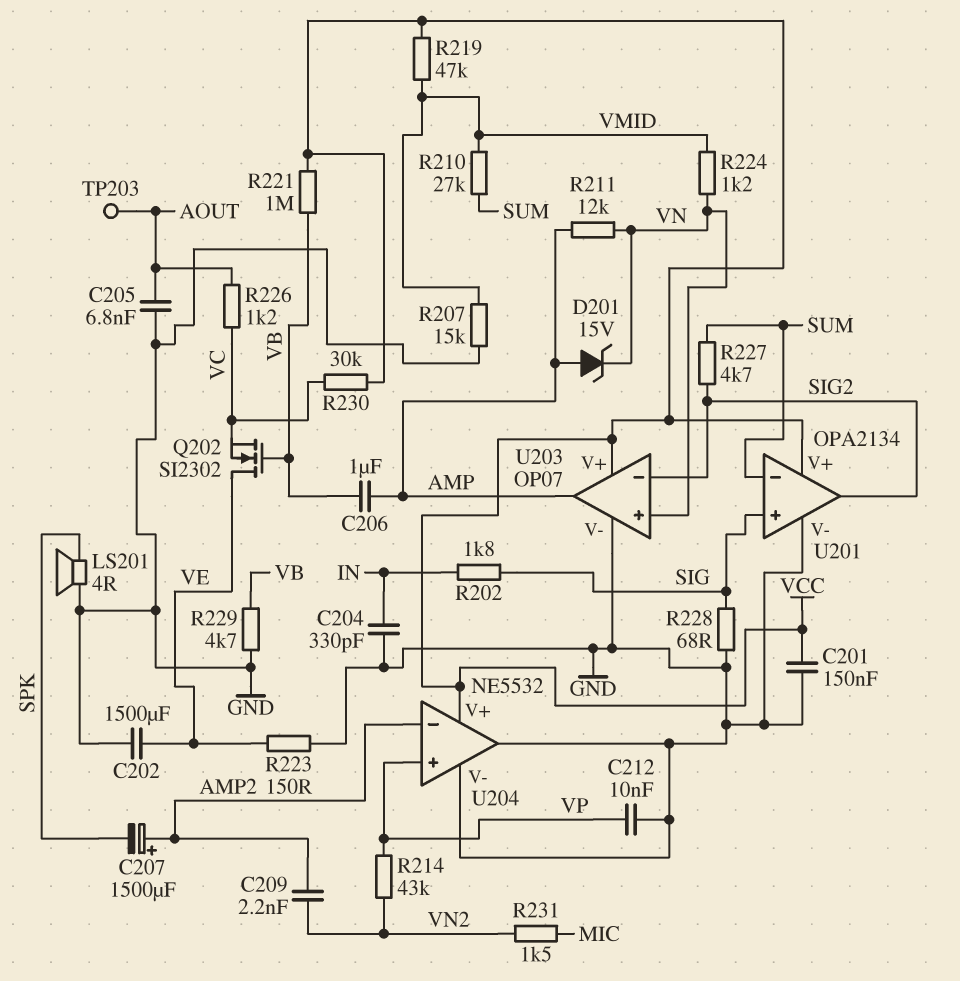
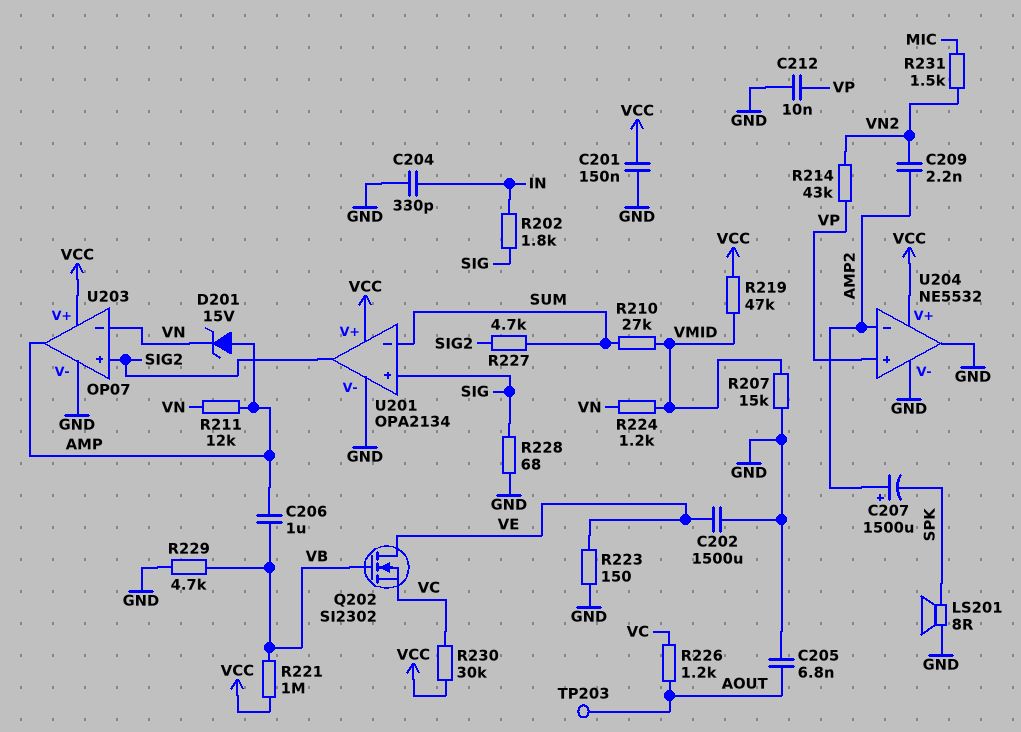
LS201: speaker 4R (GND, SPK) -> speaker 8R (GND, SPK)
U203 pin in+: VN -> SIG2
U203 pin in-: SIG2 -> VN

